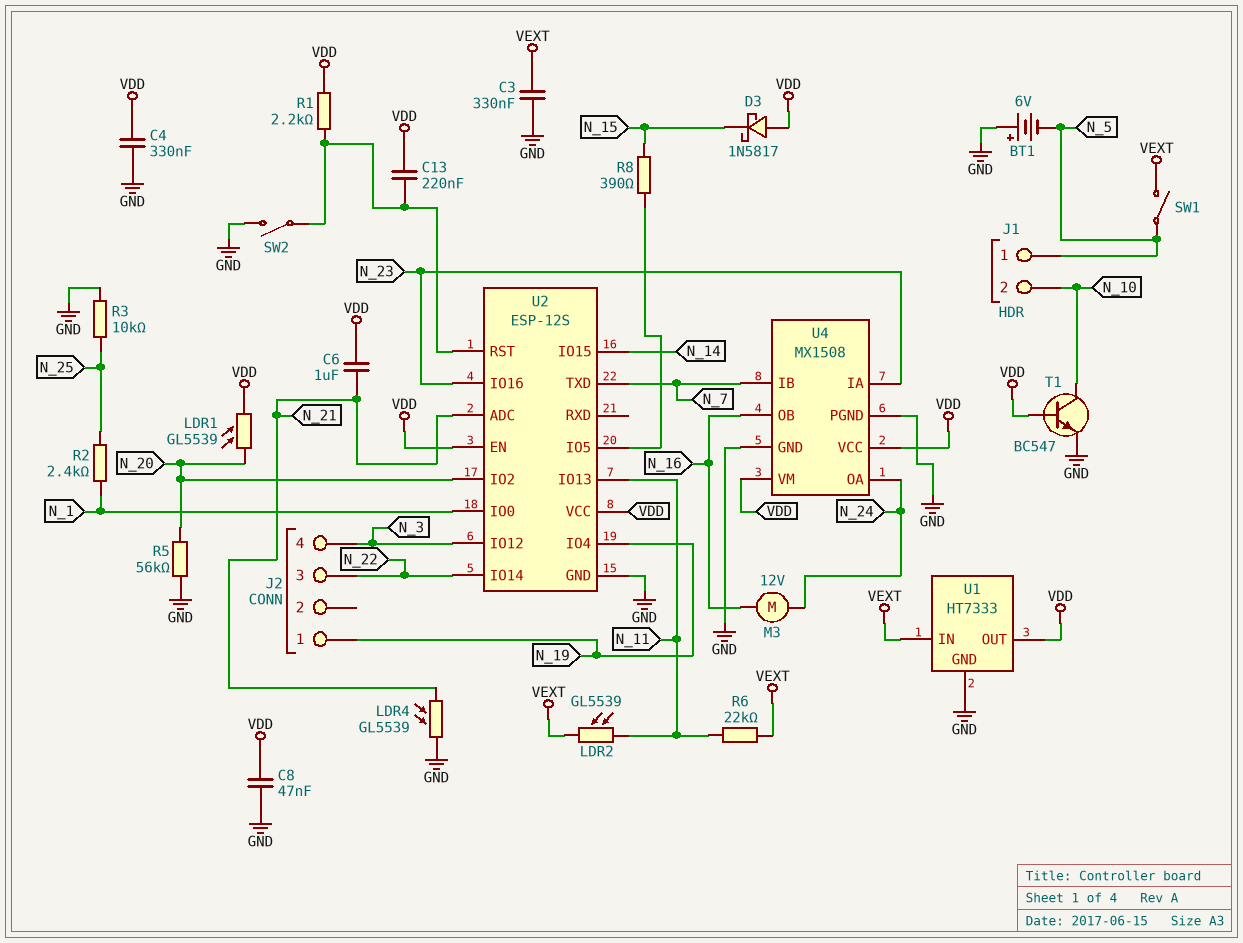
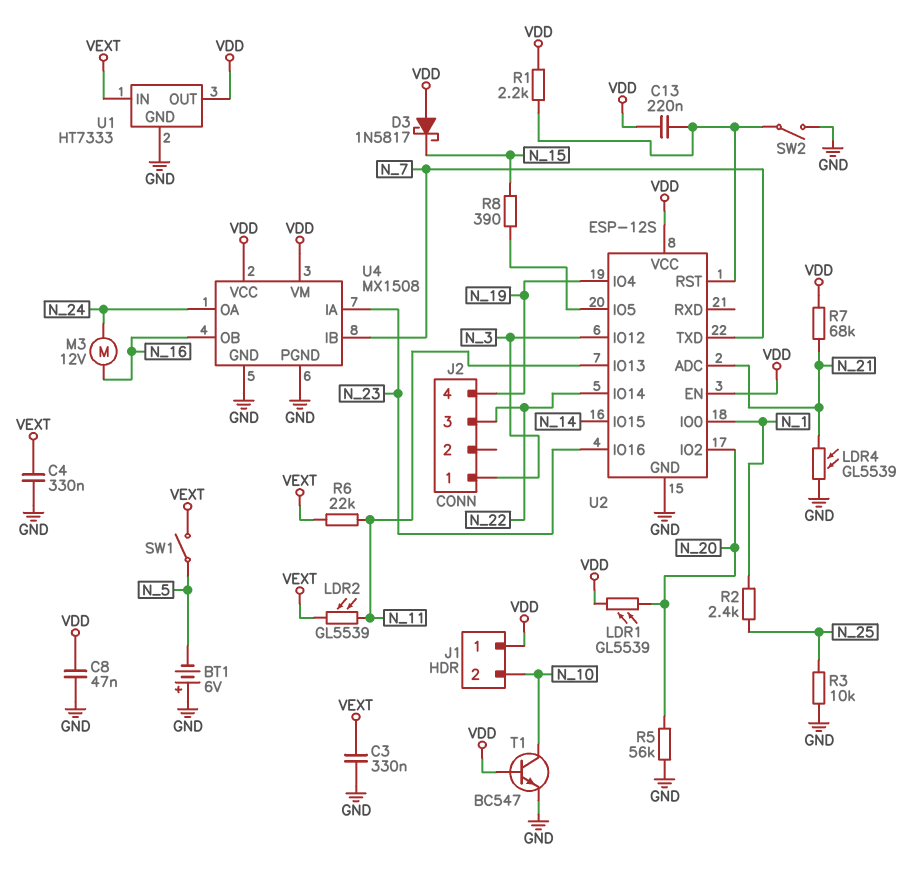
C4: 330nF (GND, VDD) -> 330nF (GND, VEXT)
C6: 1uF (N_21, VDD) -> none
J1 pin 1: N_5 -> VDD
J2 pin 1: N_19 -> N_3
J2 pin 4: N_3 -> N_19
R7: none -> 68k (N_21, VDD)

